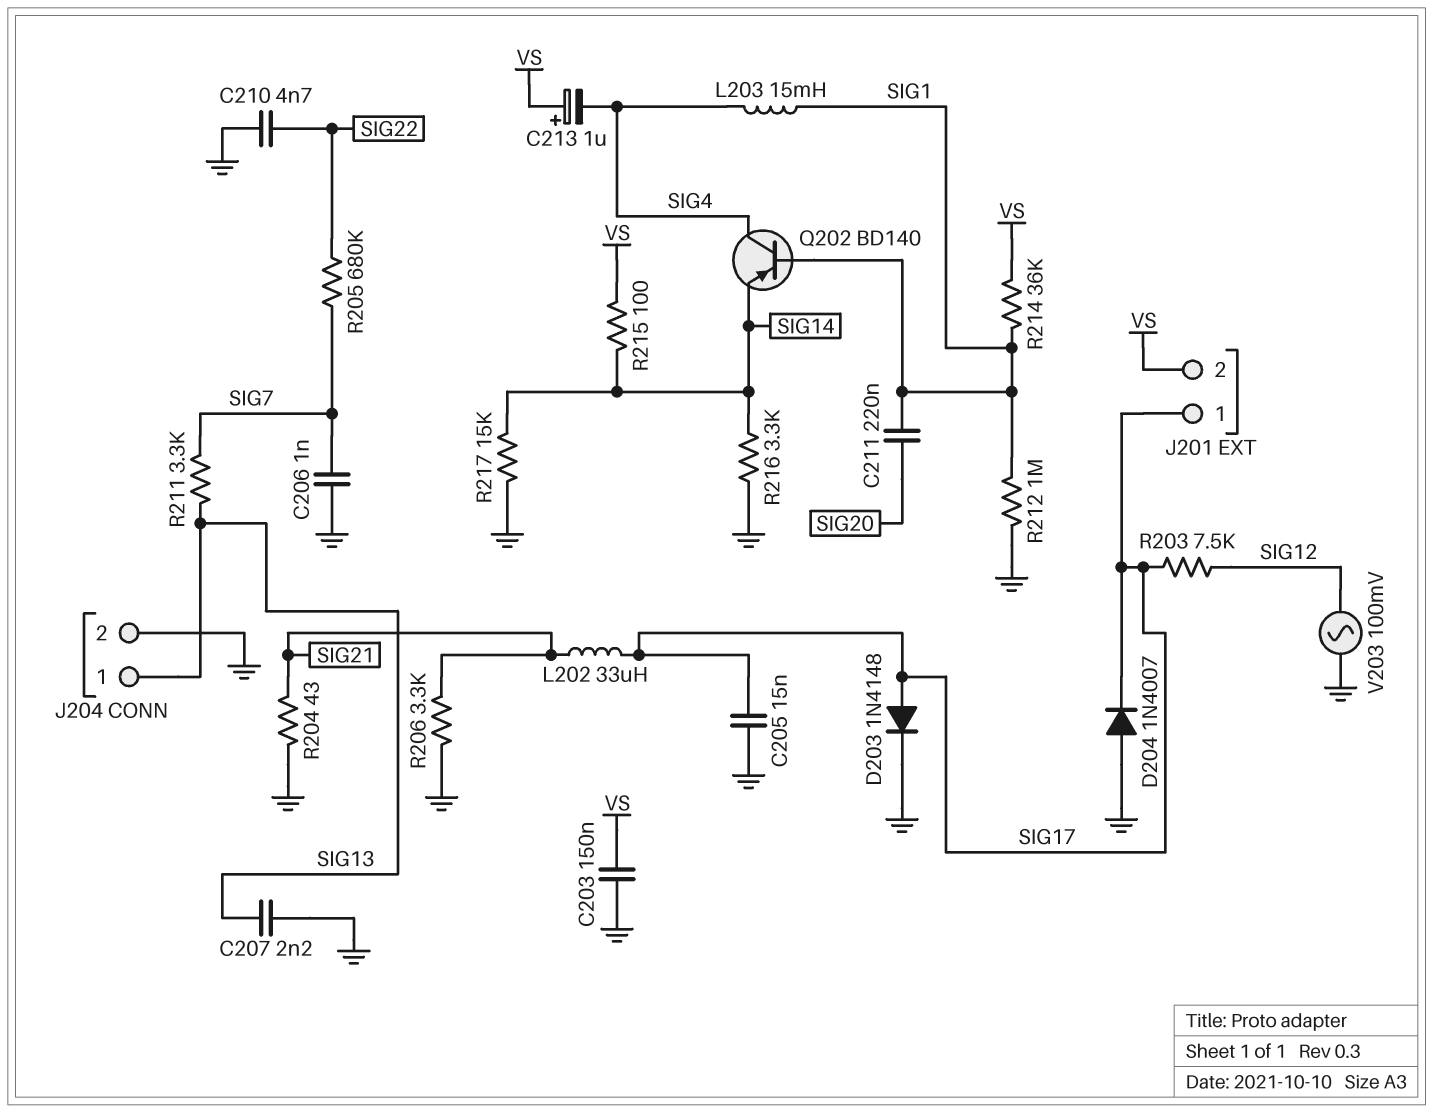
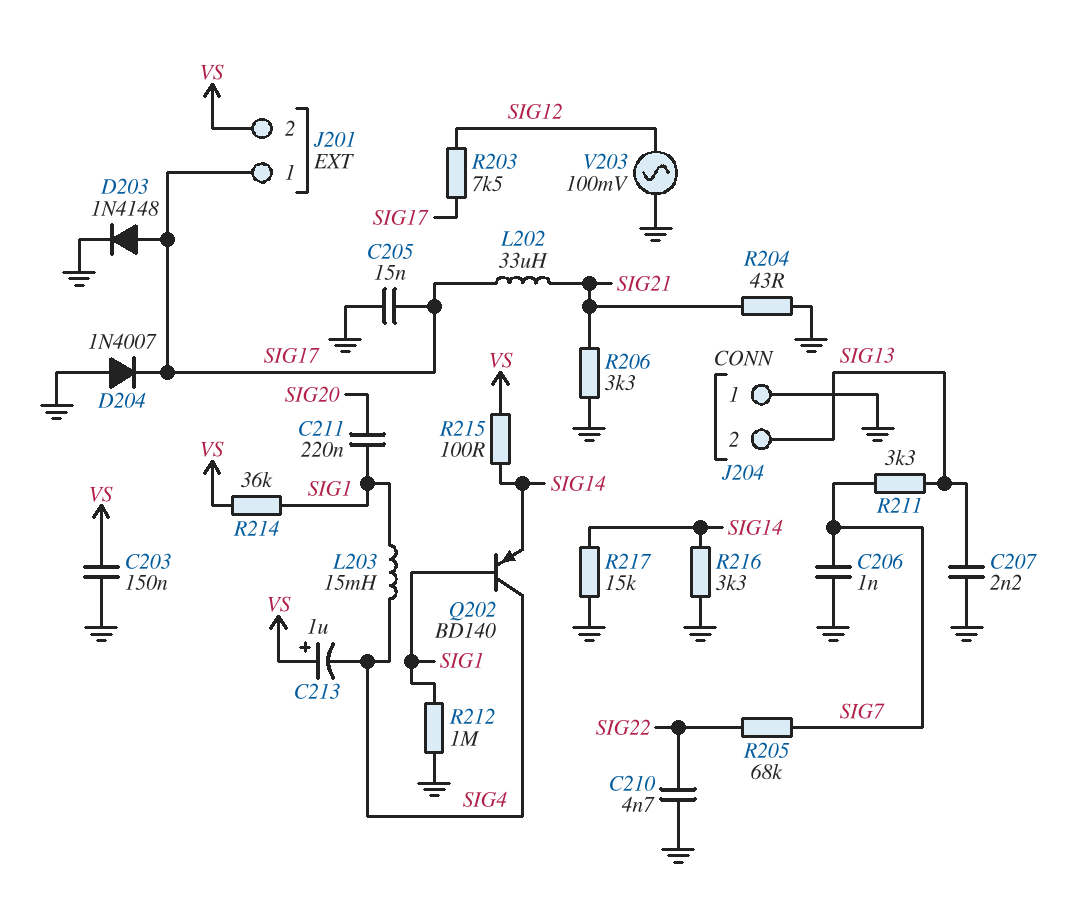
J204 pin 1: SIG13 -> GND
J204 pin 2: GND -> SIG13
R205: 680k (SIG7, SIG22) -> 68k (SIG7, SIG22)

